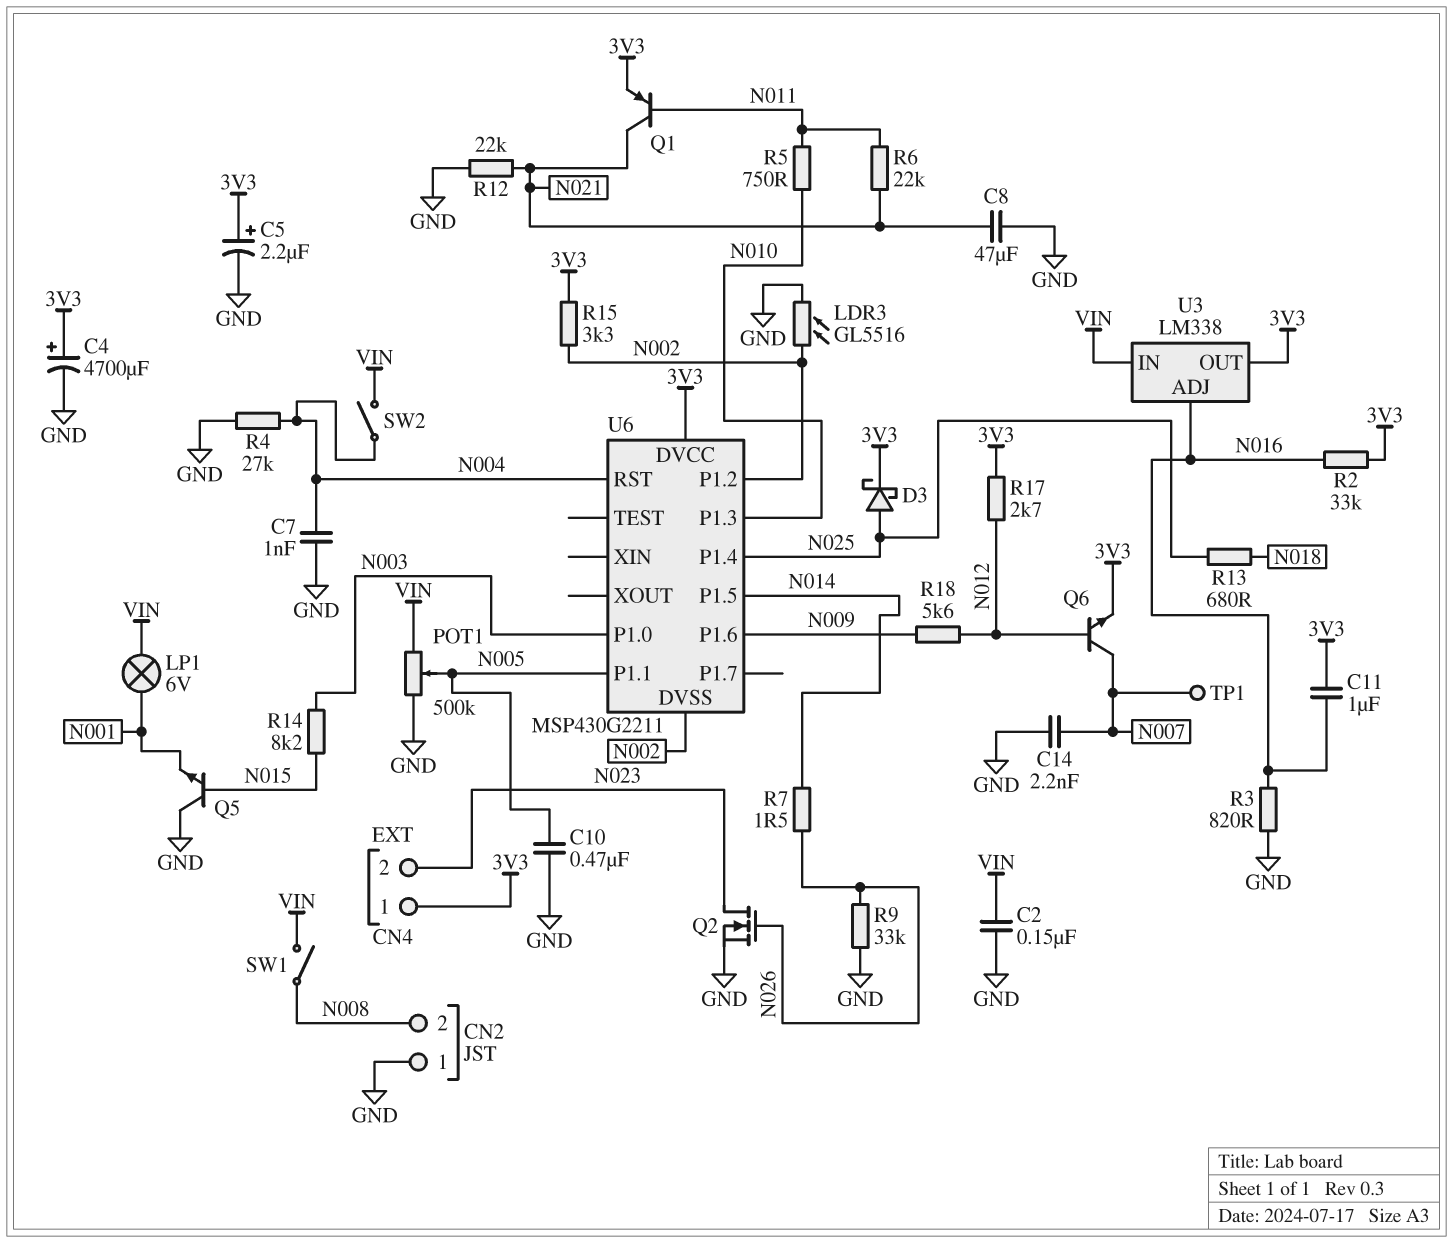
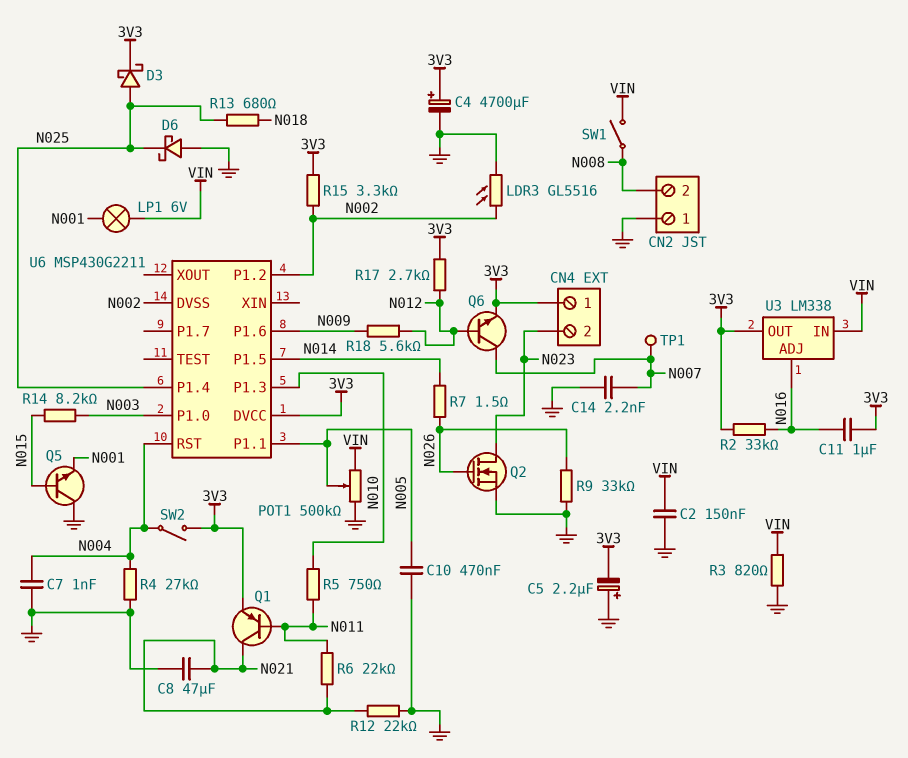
C5: 2.2uF (plus 3V3, minus GND) -> 2.2uF (plus GND, minus 3V3)
D6: none -> schottky (A GND, K N025)
R3: 820 (GND, N016) -> 820 (GND, VIN)
SW2: switch (N004, VIN) -> switch (3V3, N004)

